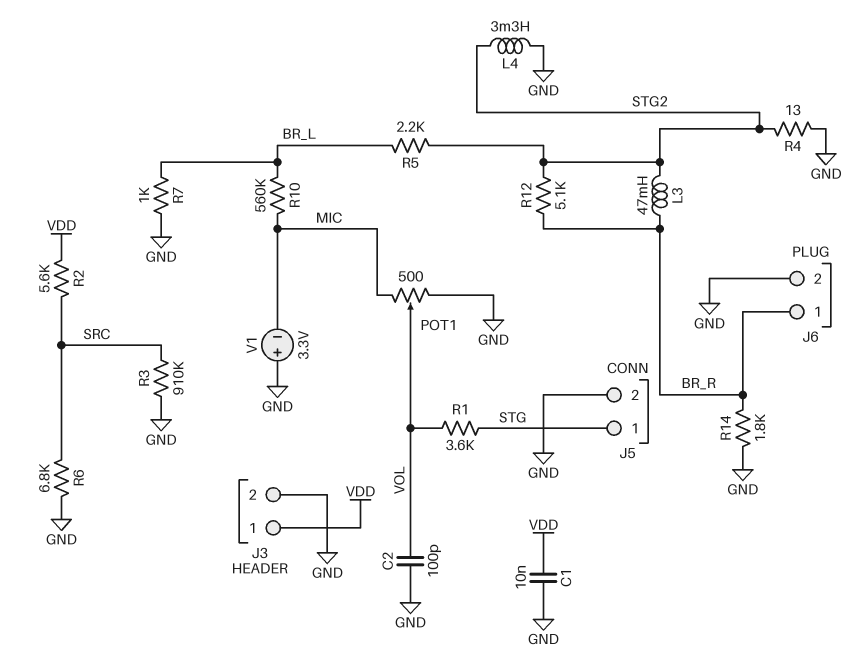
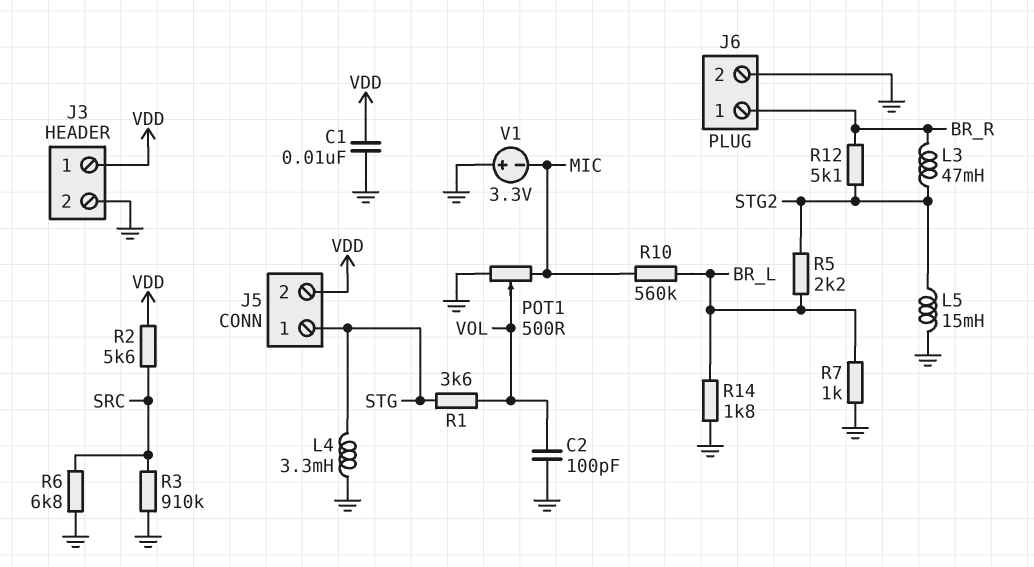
J5 pin 2: GND -> VDD
L4: 3.3mH (GND, STG2) -> 3.3mH (GND, STG)
L5: none -> 15mH (GND, STG2)
R4: 13 (GND, STG2) -> none
R14: 1.8k (BR_R, GND) -> 1.8k (BR_L, GND)

